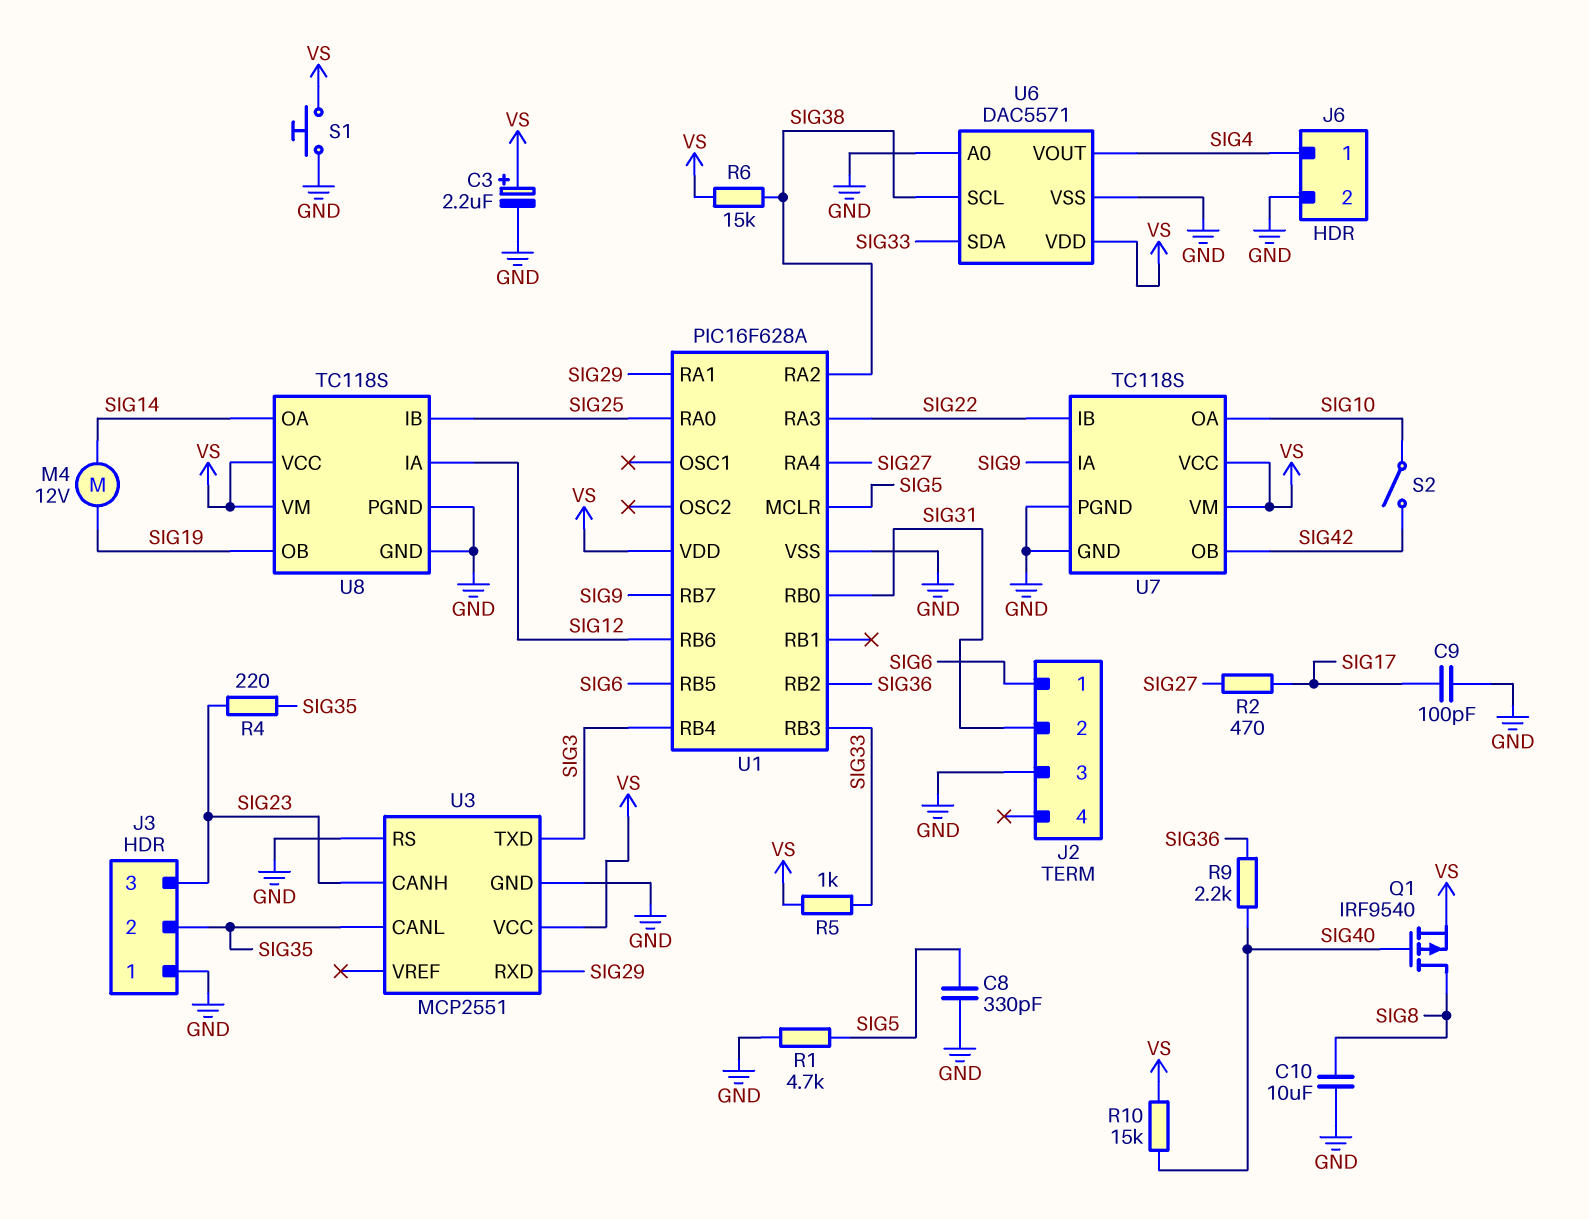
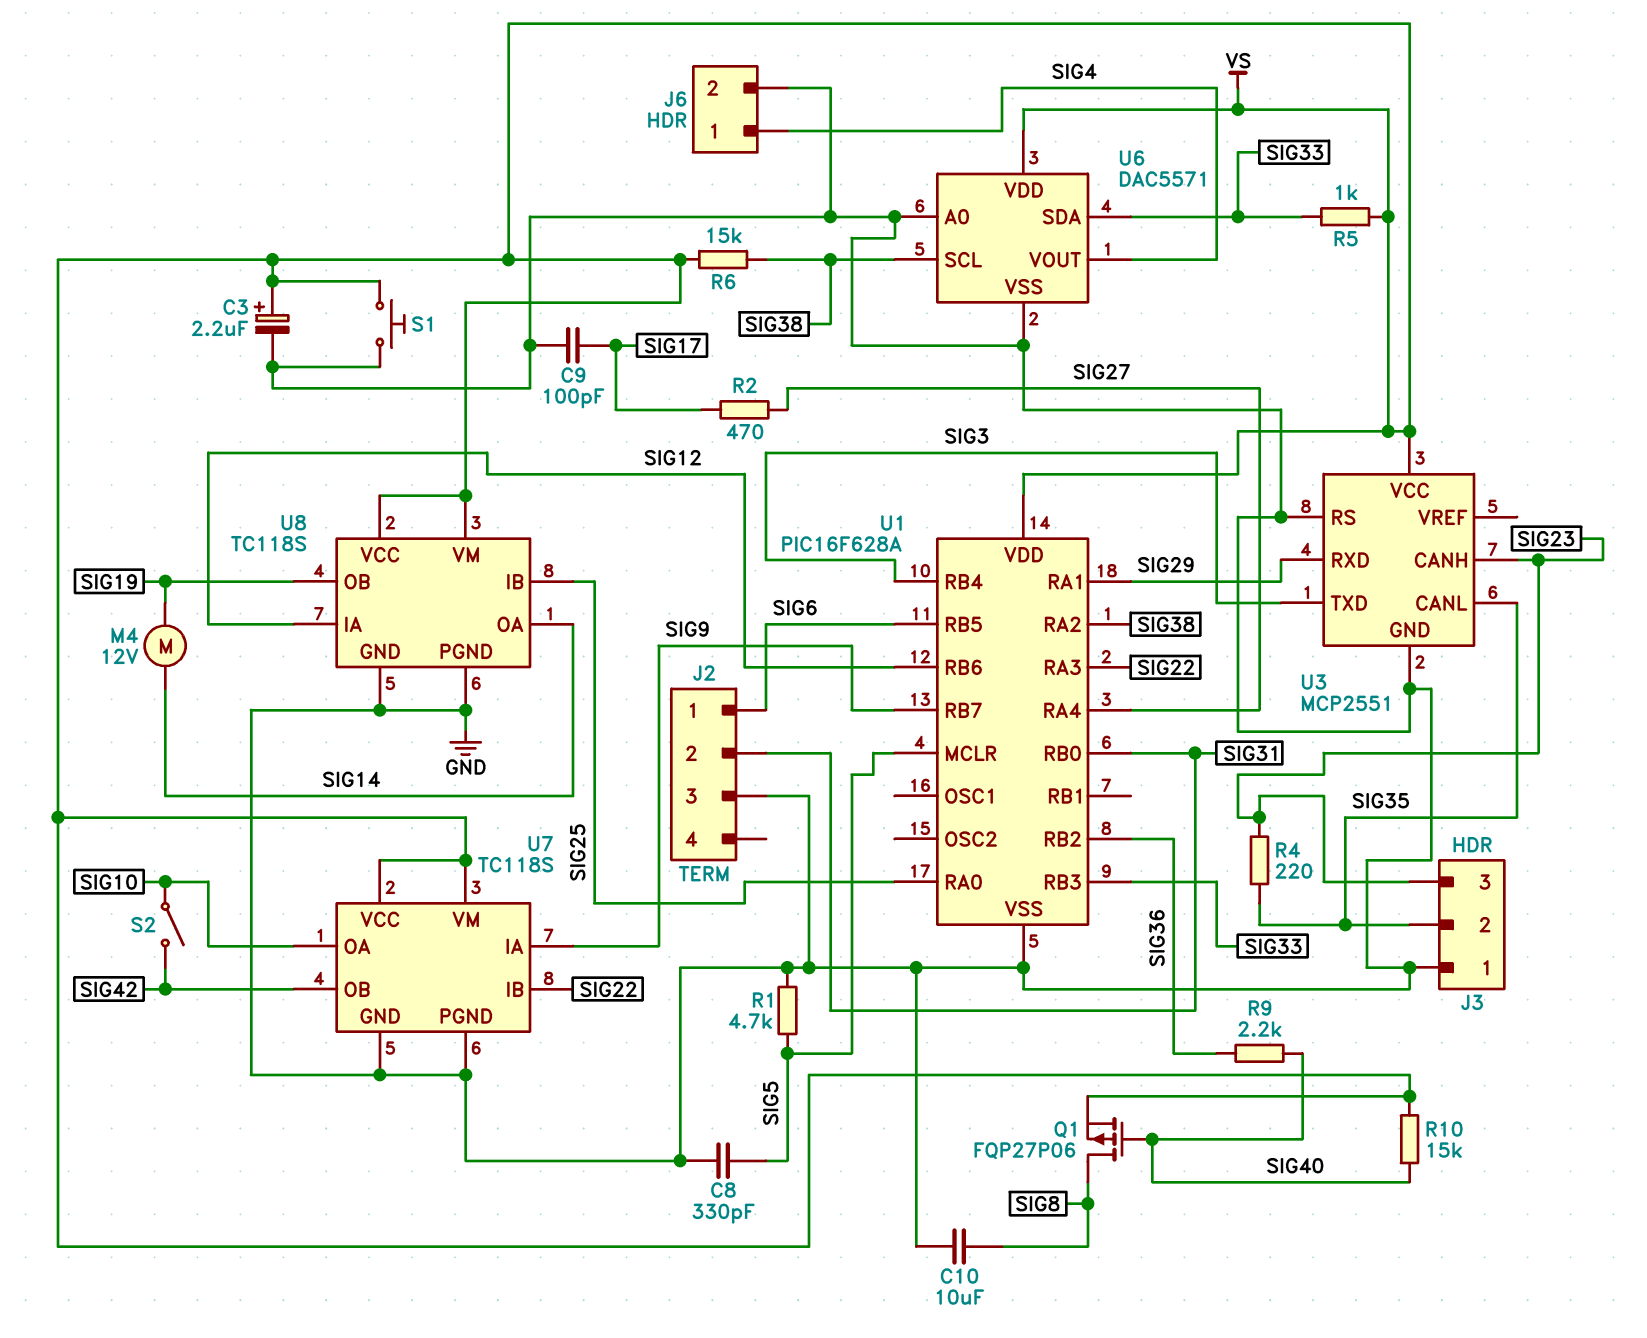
Q1: PMOS IRF9540 (G SIG40, D SIG8, S VS) -> PMOS FQP27P06 (G SIG40, D SIG8, S VS)

